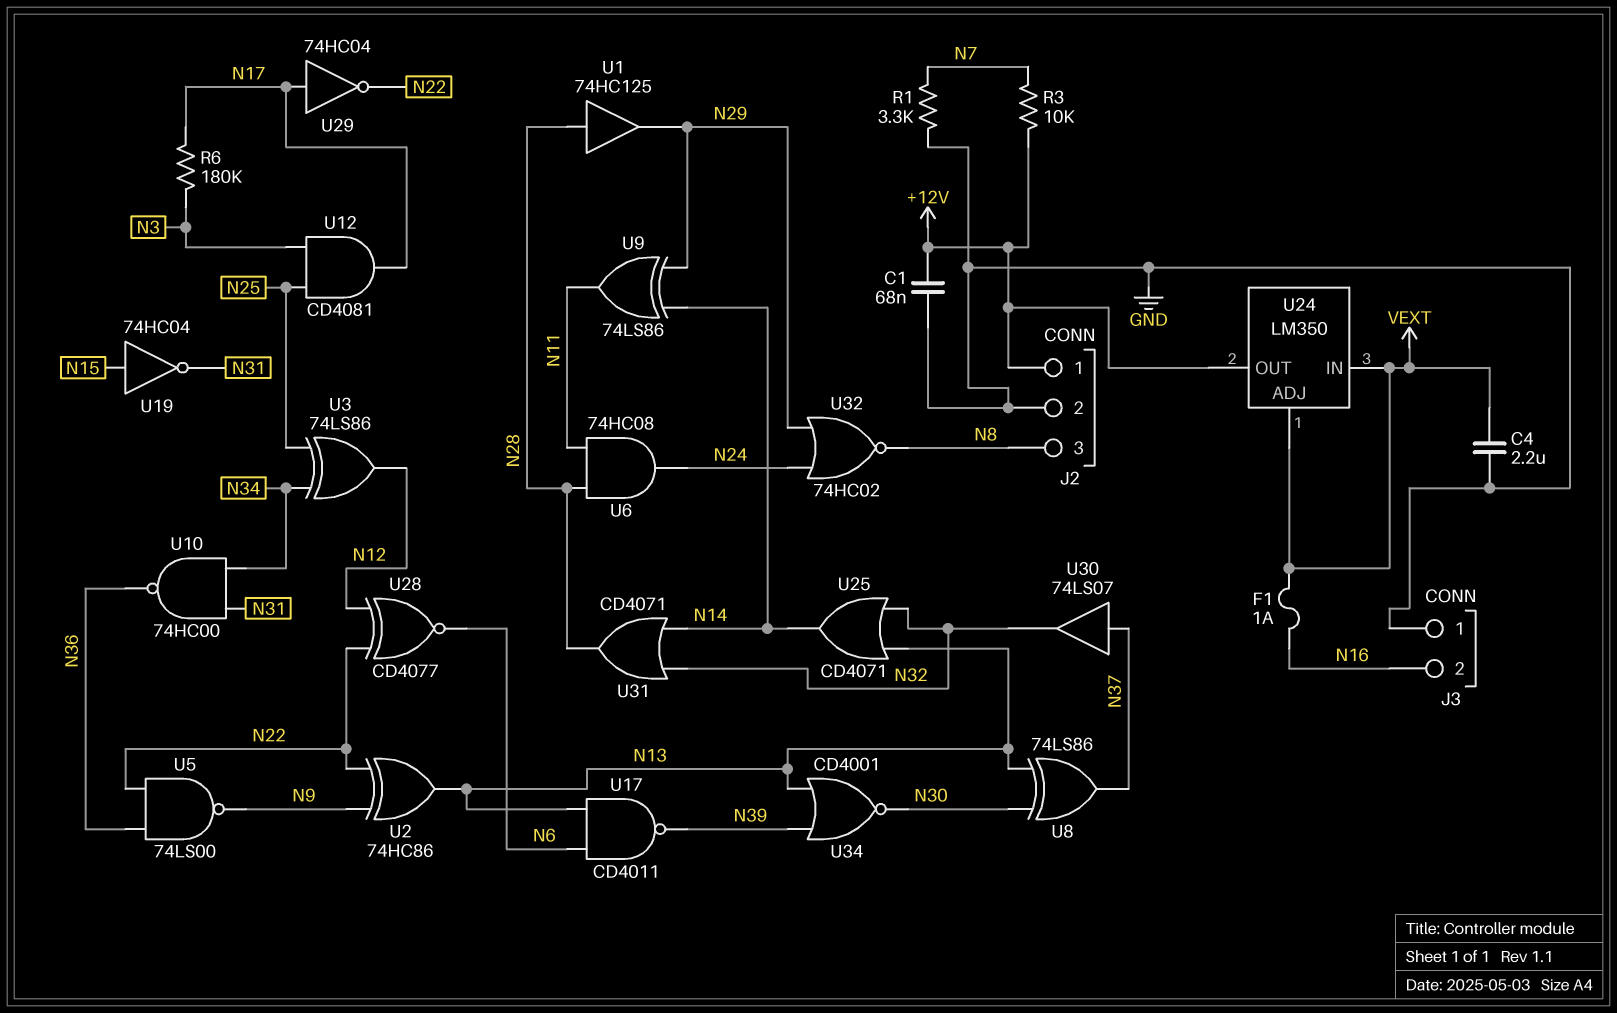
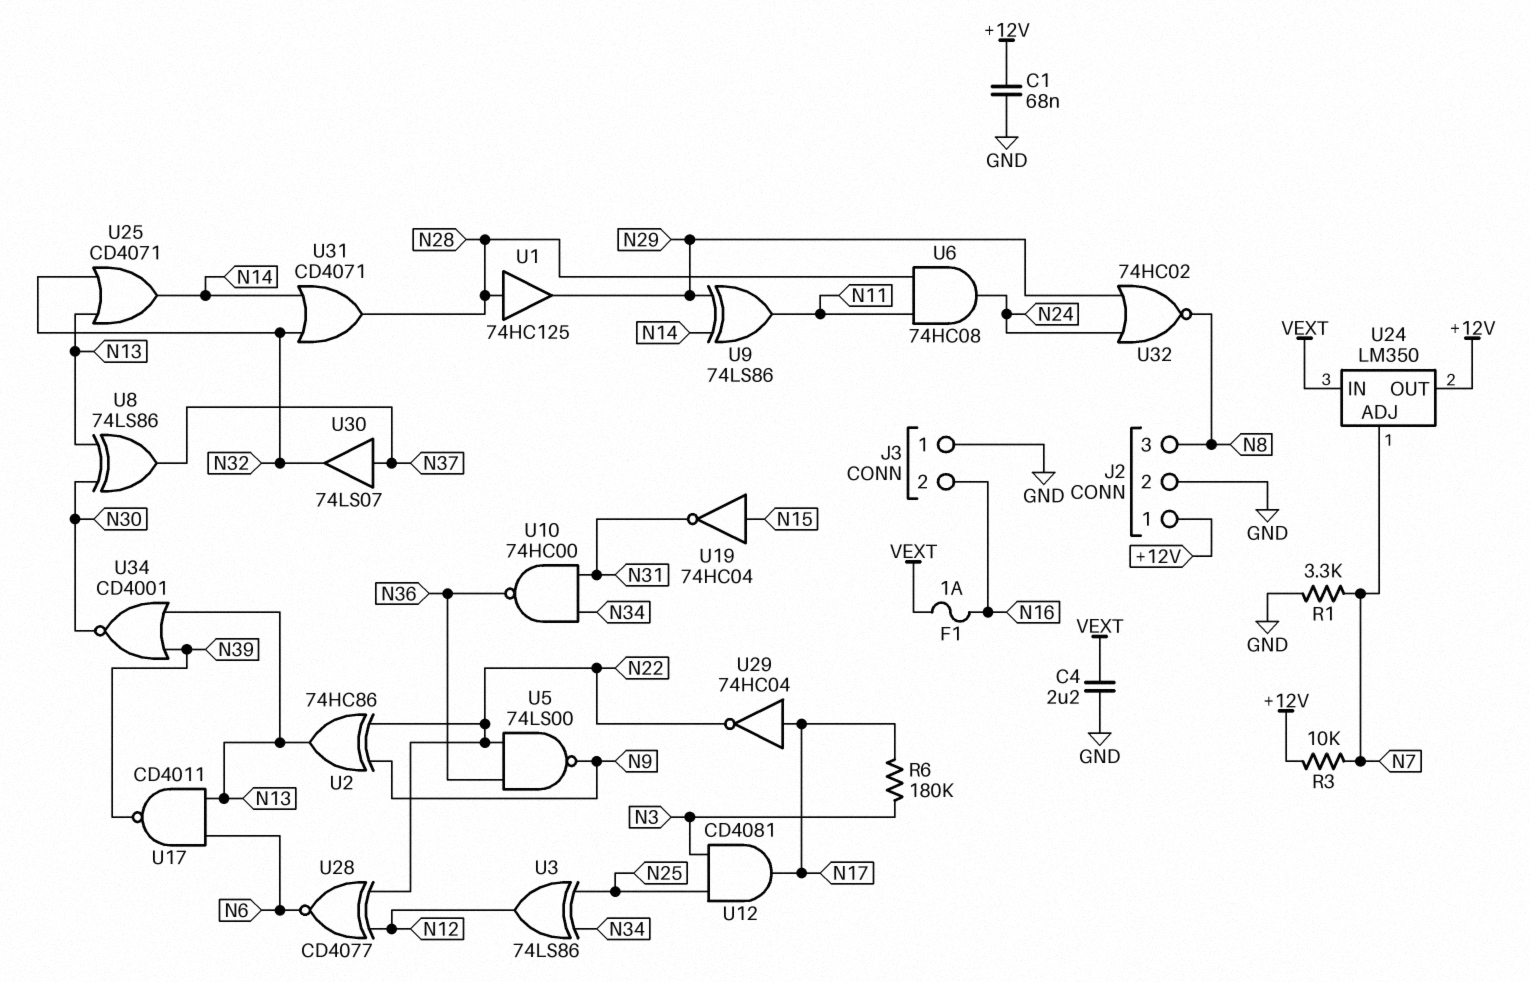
U24 pin ADJ: VEXT -> N7

